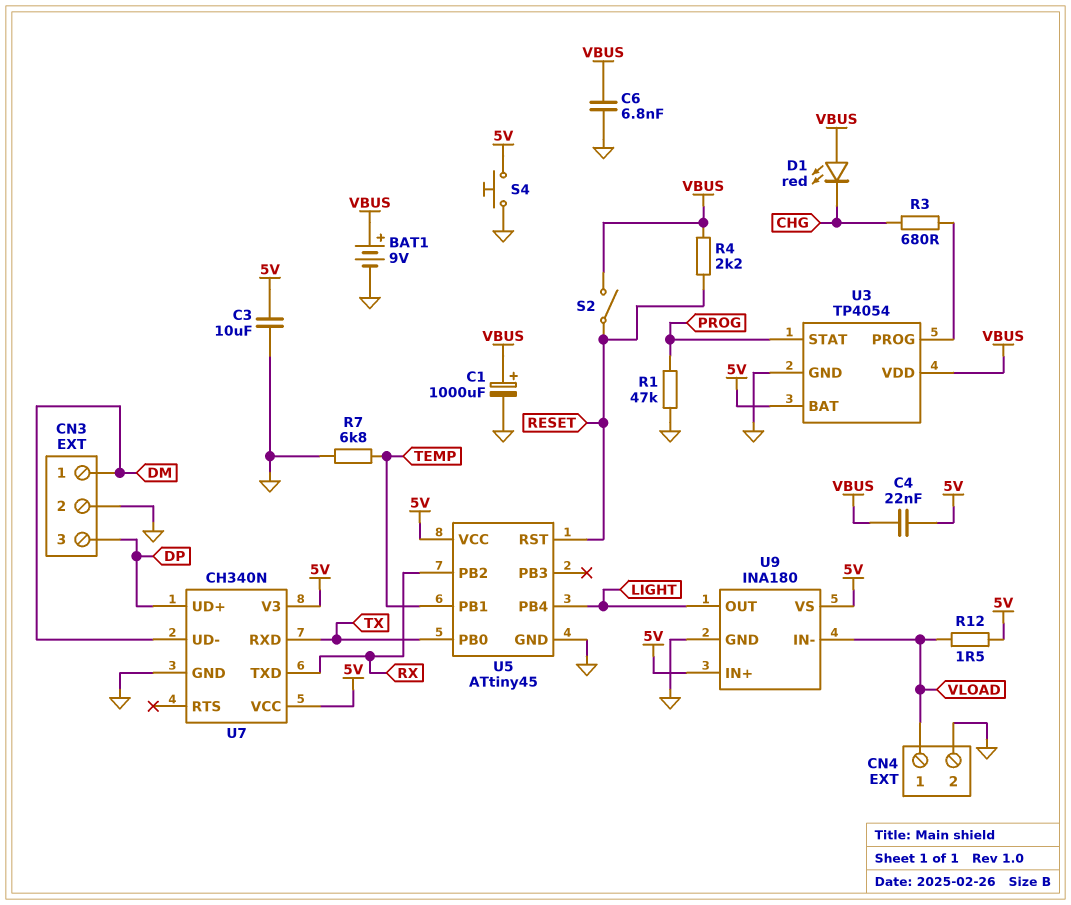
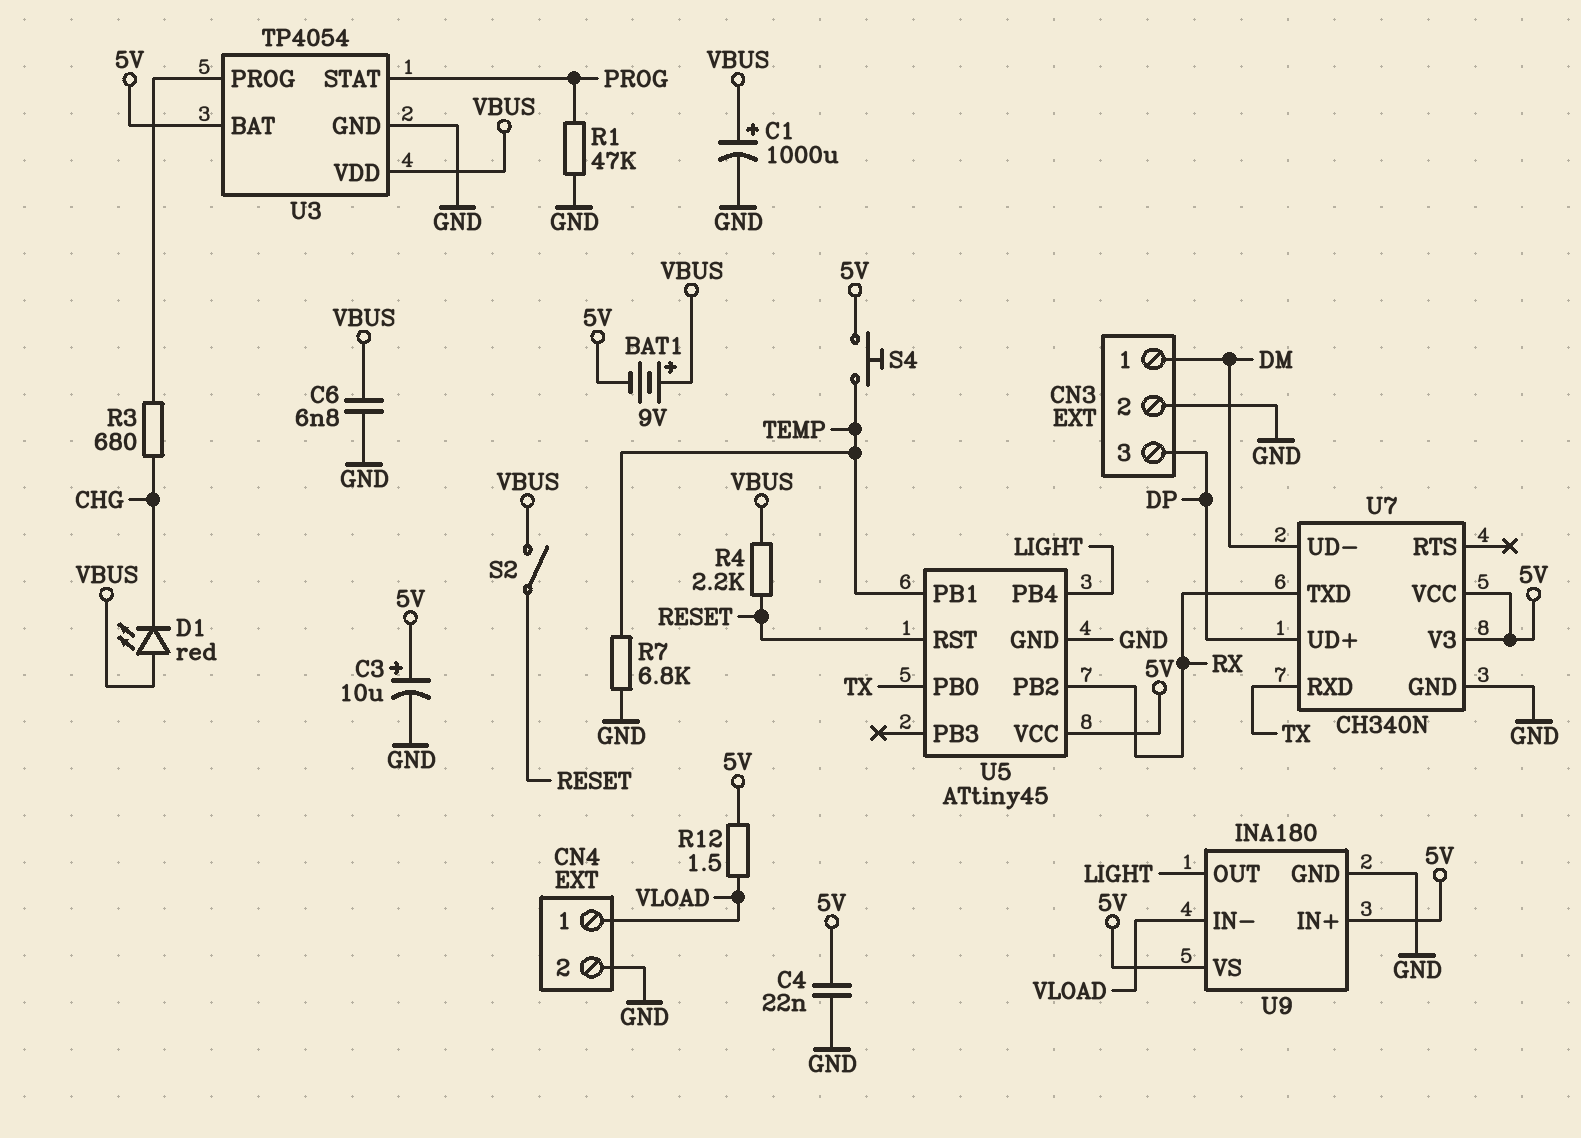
BAT1: 9V (plus VBUS, minus GND) -> 9V (plus VBUS, minus 5V)
C3: 10uF (5V, GND) -> 10uF (plus 5V, minus GND)
C4: 22nF (5V, VBUS) -> 22nF (5V, GND)
S4: button (5V, GND) -> button (5V, TEMP)

